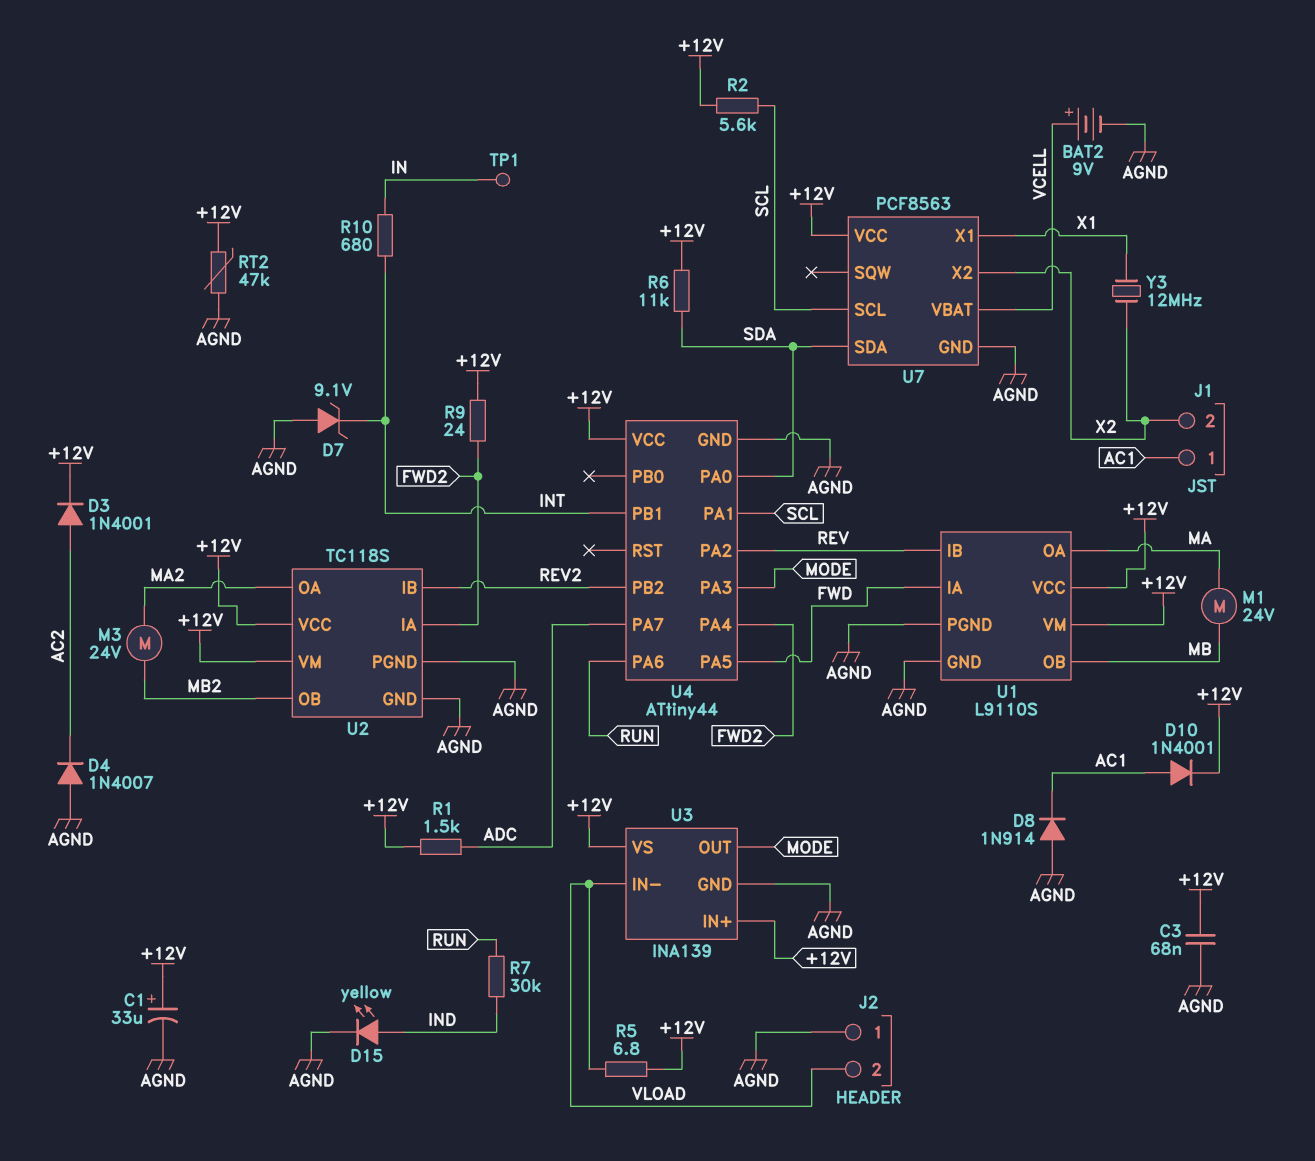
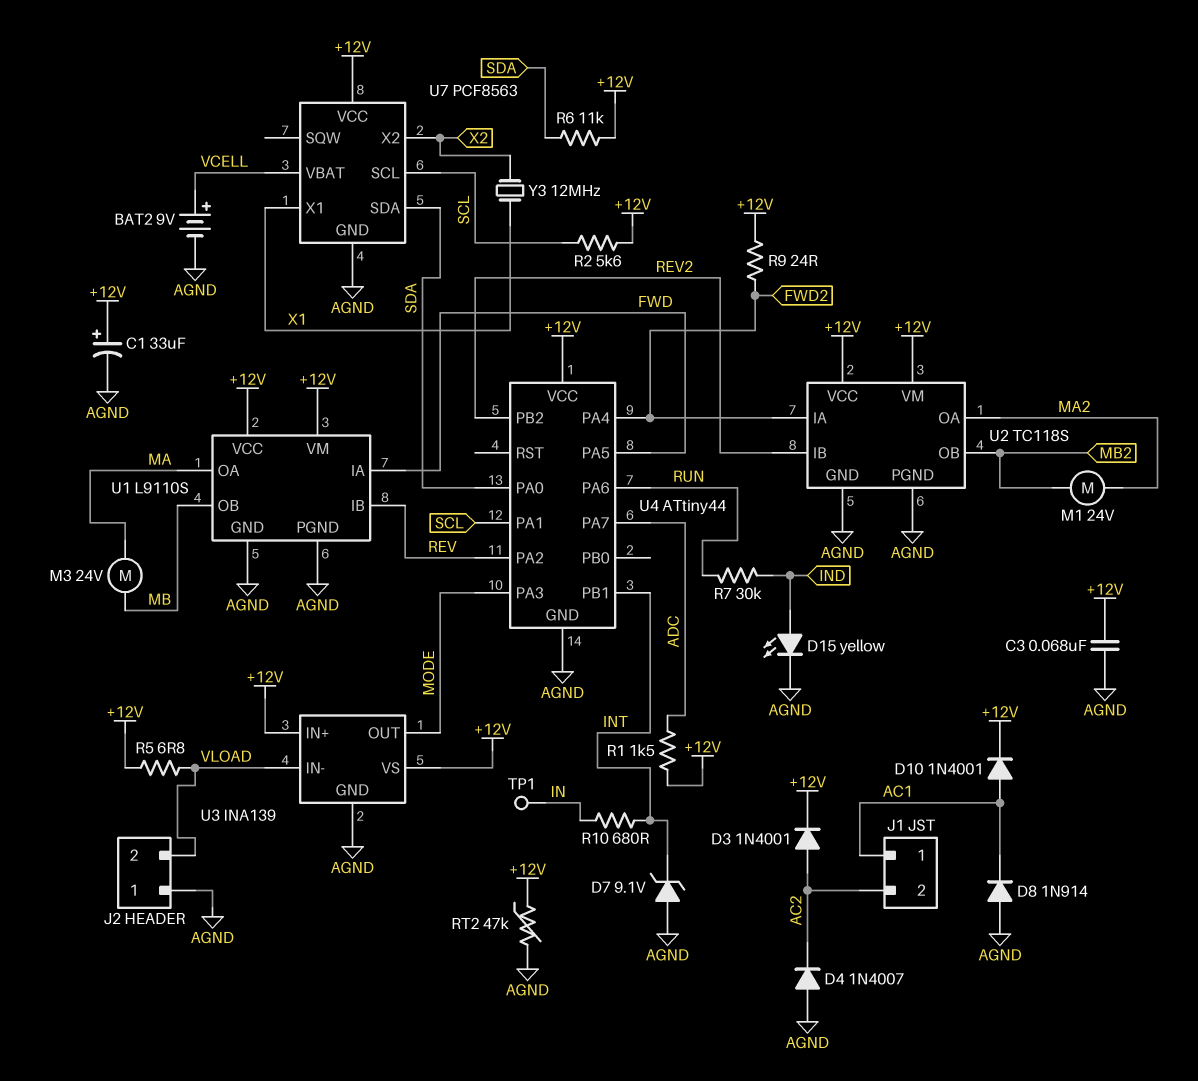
J1 pin 2: X2 -> AC2
M1: motor 24V (MA, MB) -> motor 24V (MA2, MB2)
M3: motor 24V (MA2, MB2) -> motor 24V (MA, MB)

